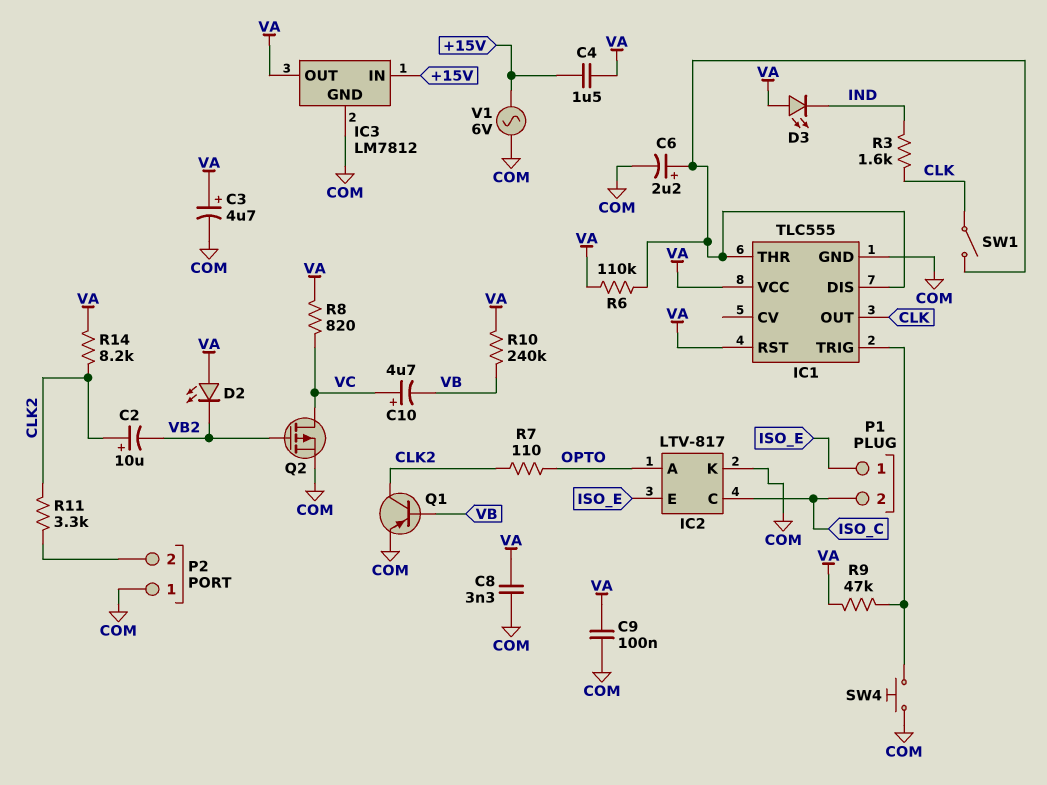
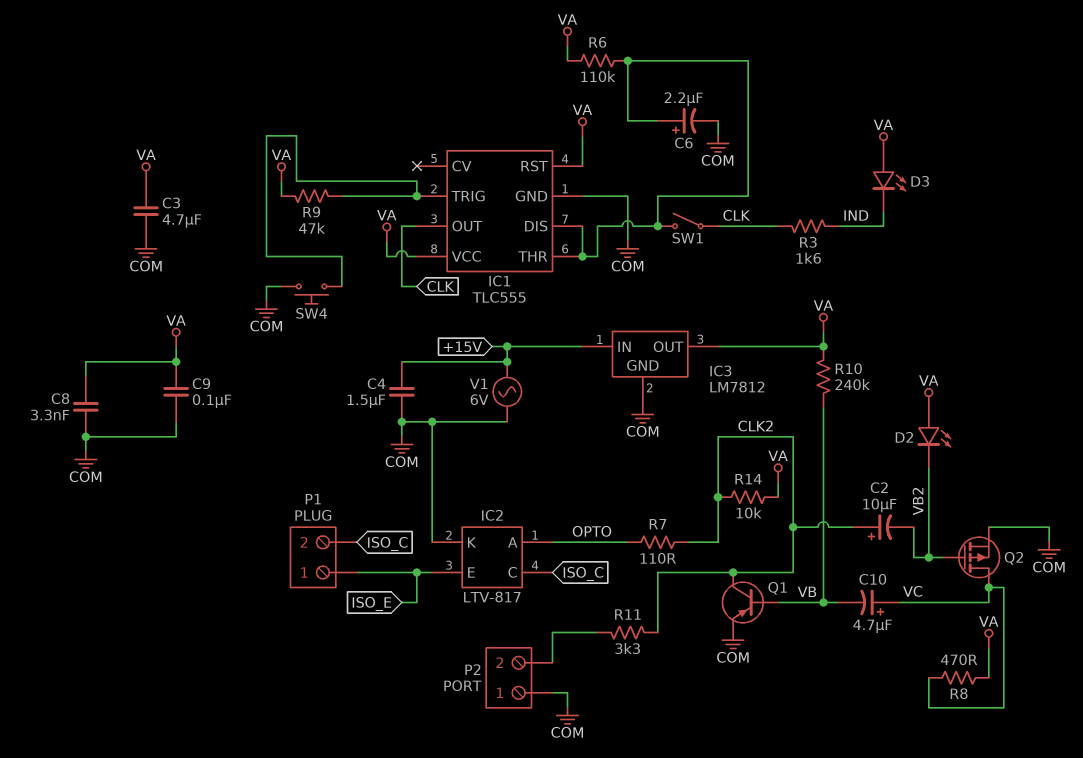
C3: 4.7uF (plus VA, minus COM) -> 4.7uF (COM, VA)
C4: 1.5uF (+15V, VA) -> 1.5uF (+15V, COM)
R8: 820 (VA, VC) -> 470 (VA, VC)
R14: 8.2k (CLK2, VA) -> 10k (CLK2, VA)

